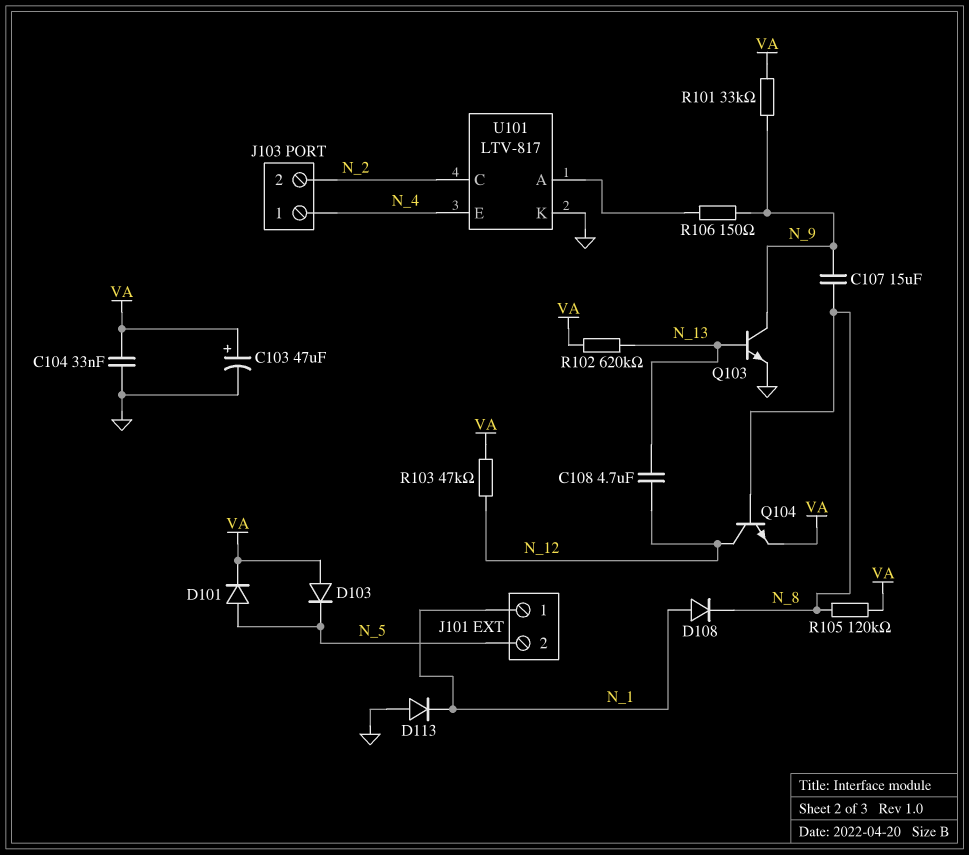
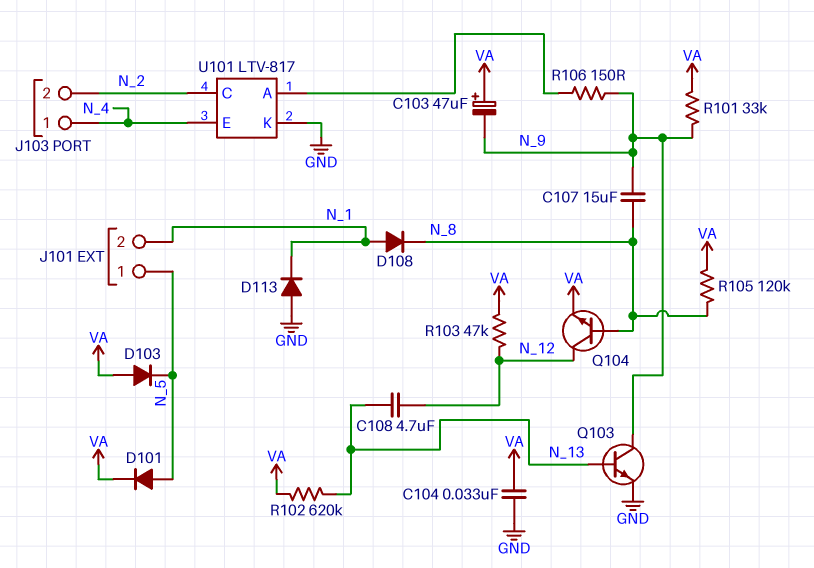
C103: 47uF (plus VA, minus GND) -> 47uF (plus VA, minus N_9)
J101 pin 1: N_1 -> N_5
J101 pin 2: N_5 -> N_1

